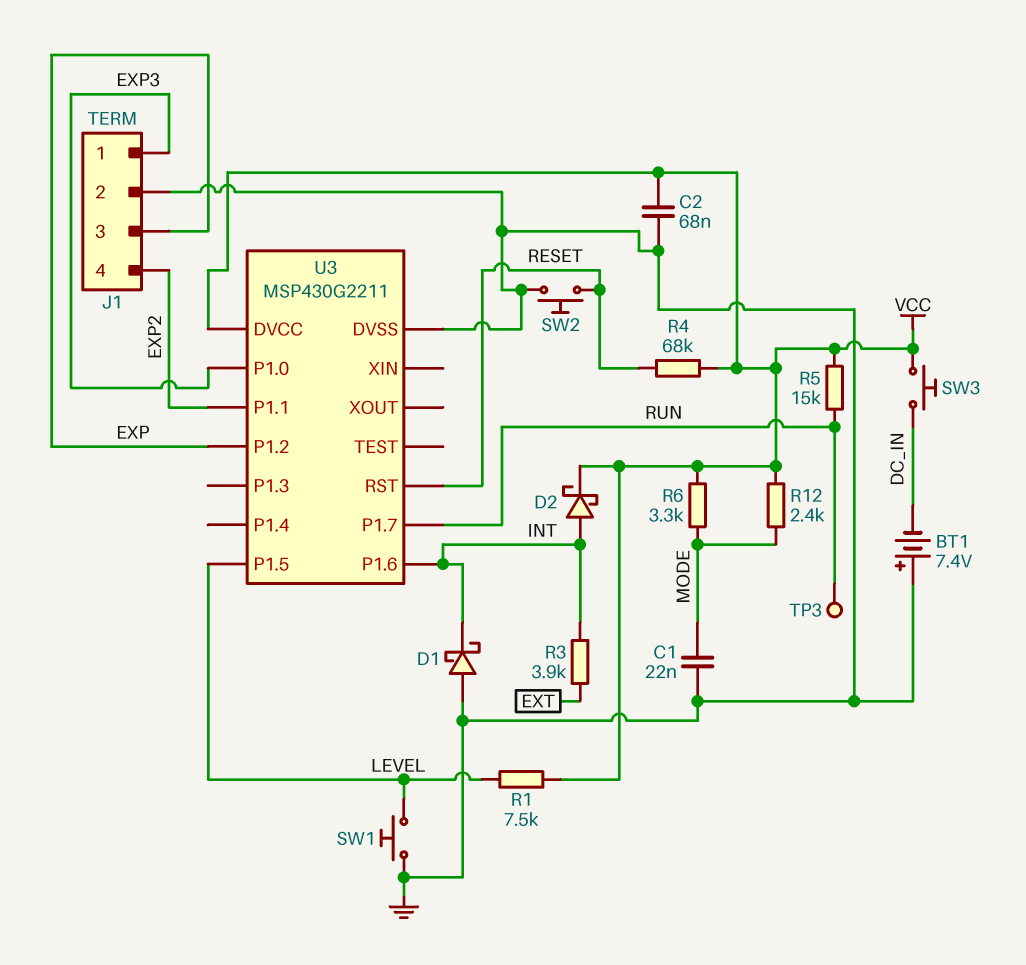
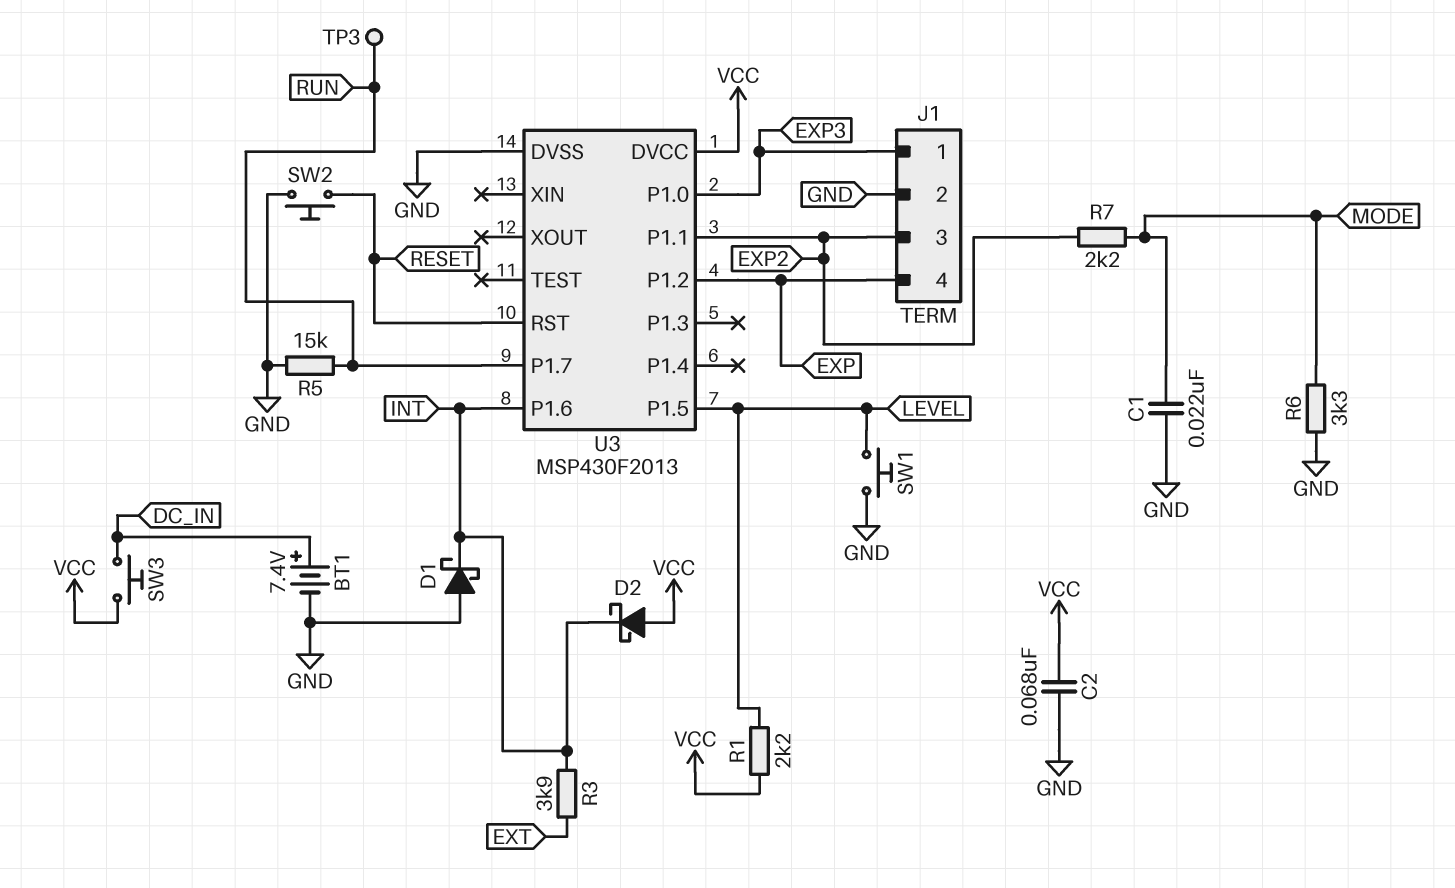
BT1: 7.4V (plus GND, minus DC_IN) -> 7.4V (plus DC_IN, minus GND)
D2: schottky (A INT, K VCC) -> schottky (A VCC, K INT)
J1 pin 3: EXP -> EXP2
J1 pin 4: EXP2 -> EXP
R1: 7.5k (LEVEL, VCC) -> 2.2k (LEVEL, VCC)
R4: 68k (RESET, VCC) -> none
R5: 15k (RUN, VCC) -> 15k (GND, RUN)
R6: 3.3k (MODE, VCC) -> 3.3k (GND, MODE)
R7: none -> 2.2k (EXP2, MODE)
R12: 2.4k (MODE, VCC) -> none
U3: MSP430G2211 -> MSP430F2013

